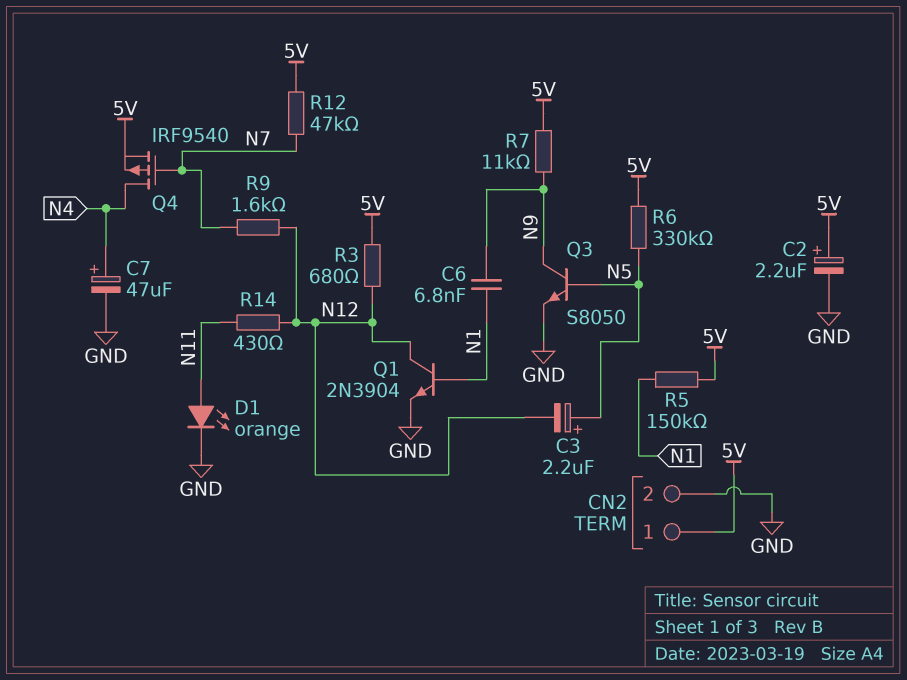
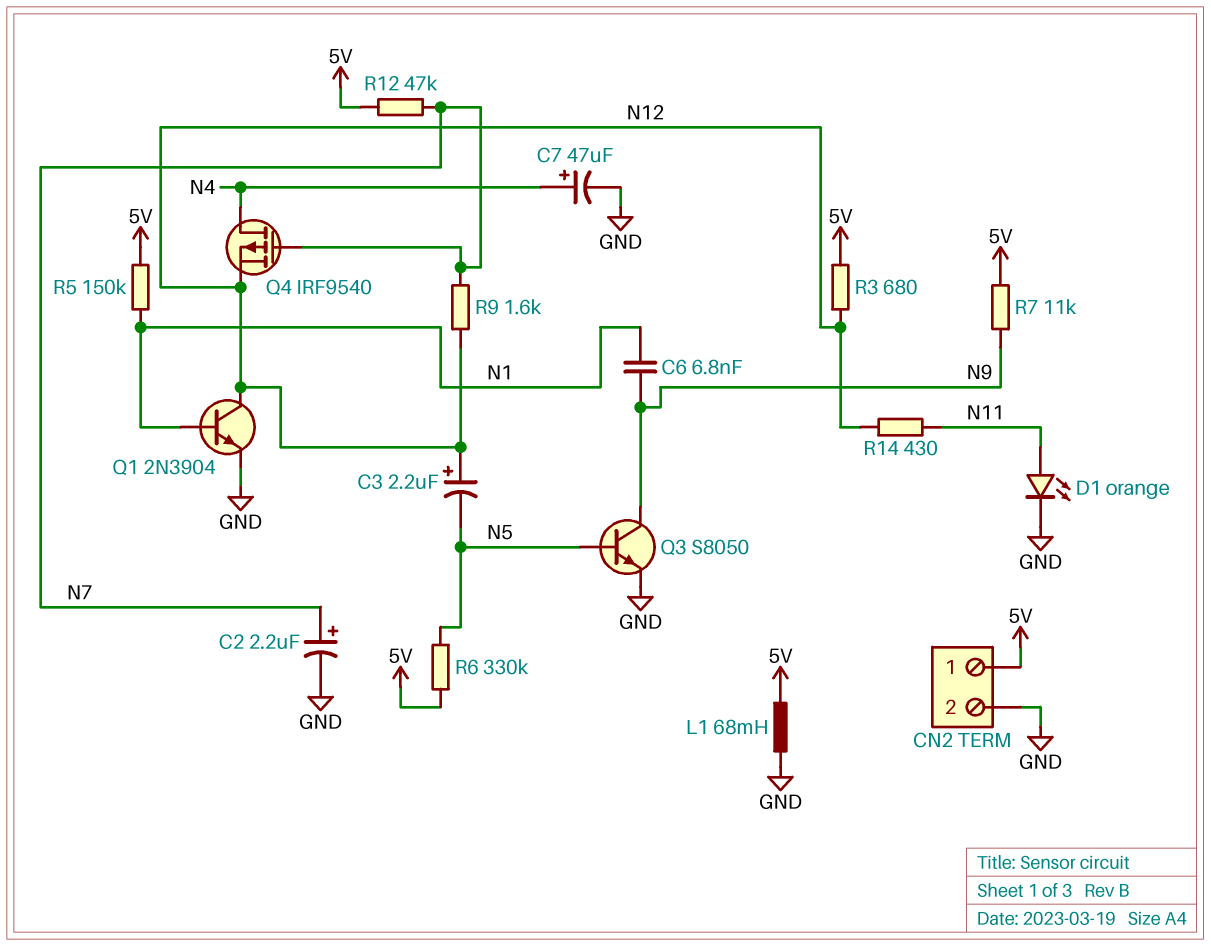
C2: 2.2uF (plus 5V, minus GND) -> 2.2uF (plus N7, minus GND)
C3: 2.2uF (plus N5, minus N12) -> 2.2uF (plus N12, minus N5)
L1: none -> 68mH (5V, GND)
Q4: PMOS IRF9540 (G N7, D N4, S 5V) -> PMOS IRF9540 (G N7, D N4, S N12)

